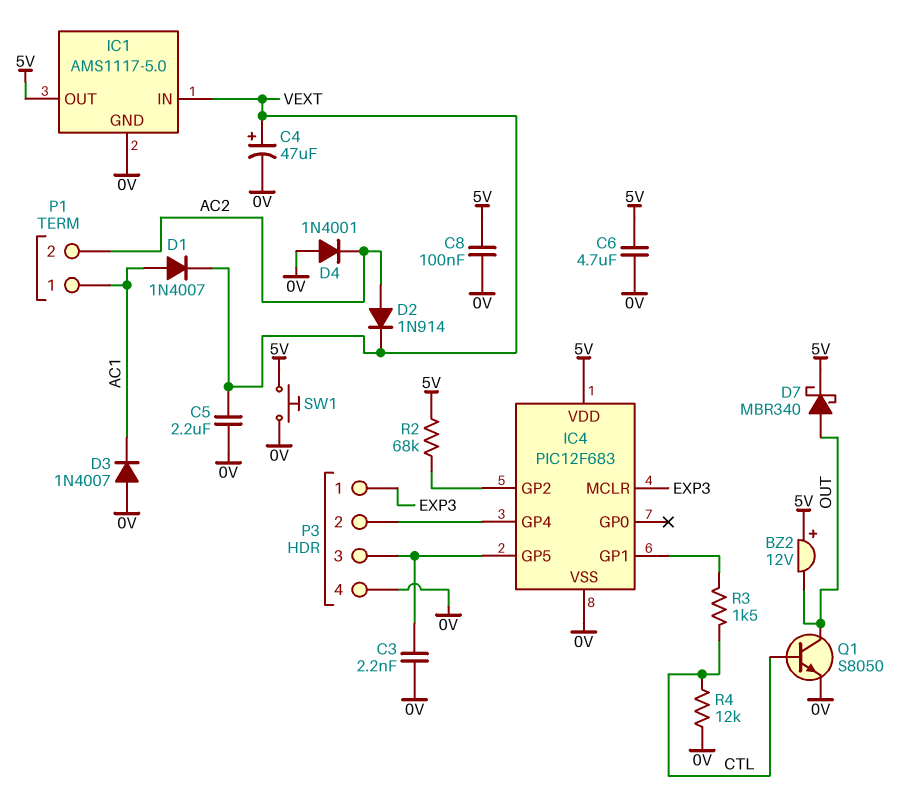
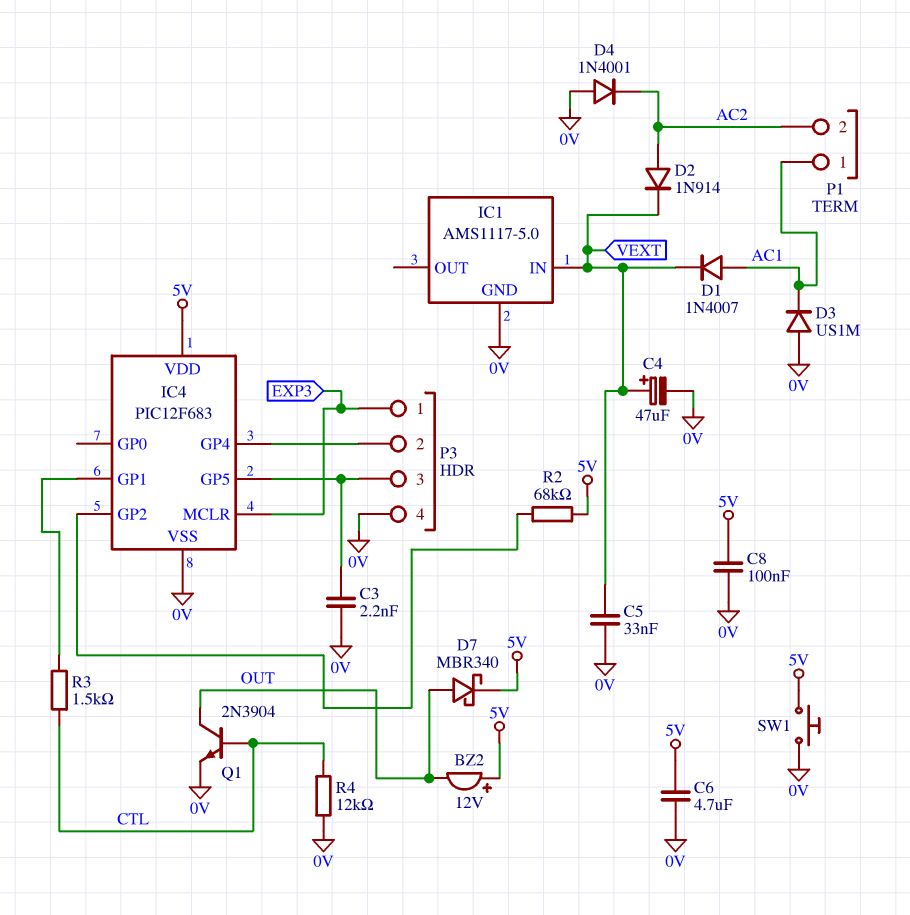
C5: 2.2uF (0V, VEXT) -> 33nF (0V, VEXT)
D3: diode 1N4007 (A 0V, K AC1) -> diode US1M (A 0V, K AC1)
IC1 pin OUT: 5V -> none
Q1: NPN S8050 (B CTL, C OUT, E 0V) -> NPN 2N3904 (B CTL, C OUT, E 0V)

